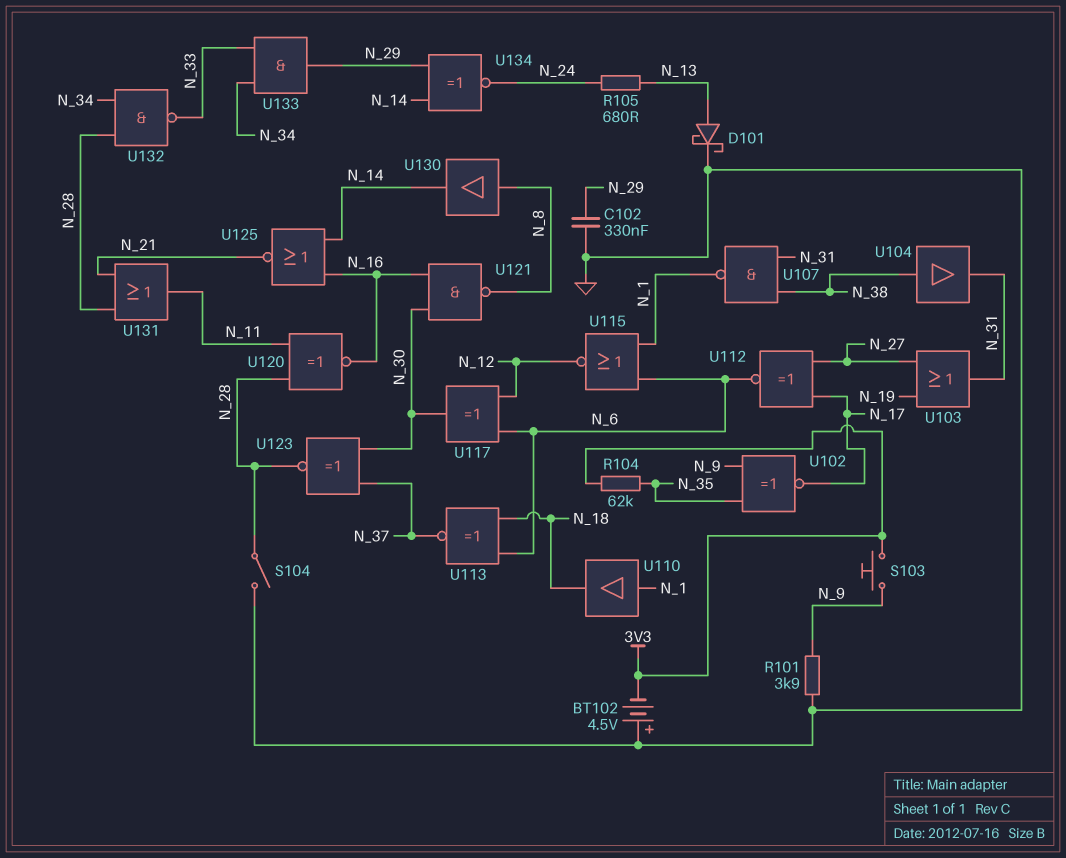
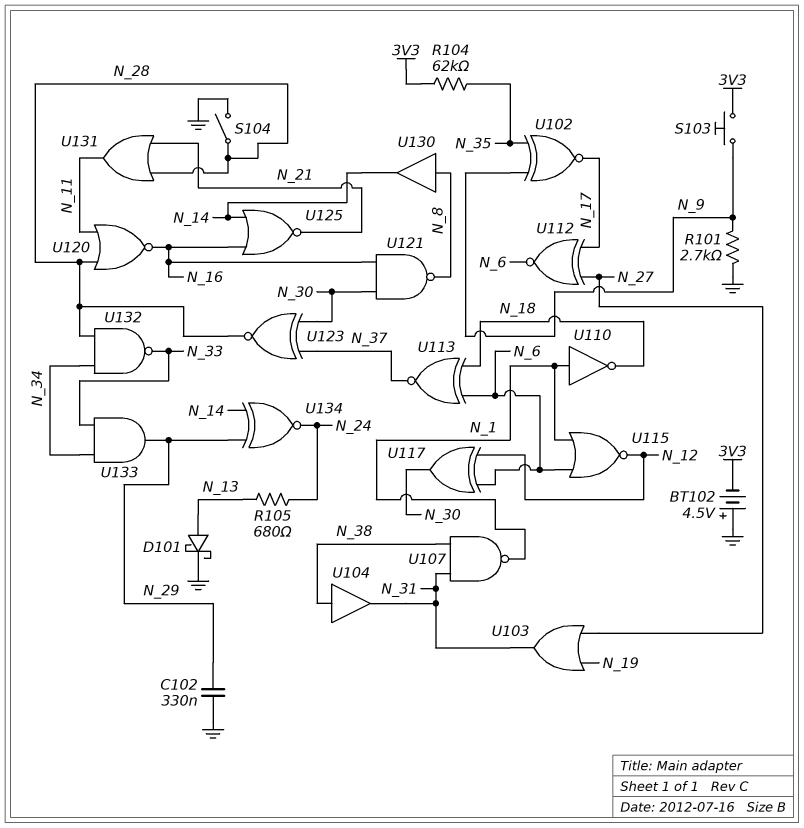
R101: 3.9k (GND, N_9) -> 2.7k (GND, N_9)
U110: buffer (in N_1, out N_18) -> NOT (in N_1, out N_18)
U120: XNOR (in N_11, in N_28, out N_16) -> NOR (in N_11, in N_28, out N_16)

